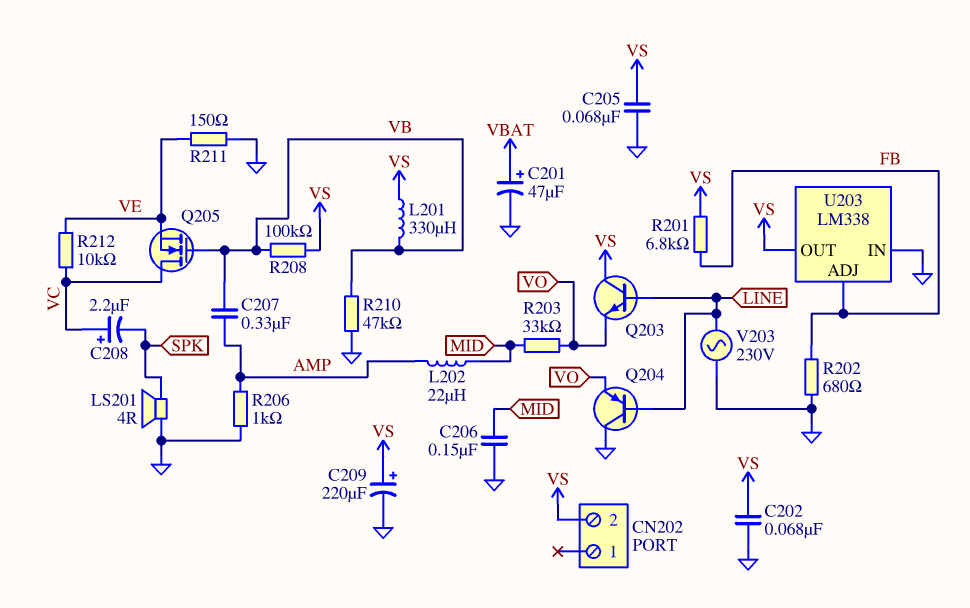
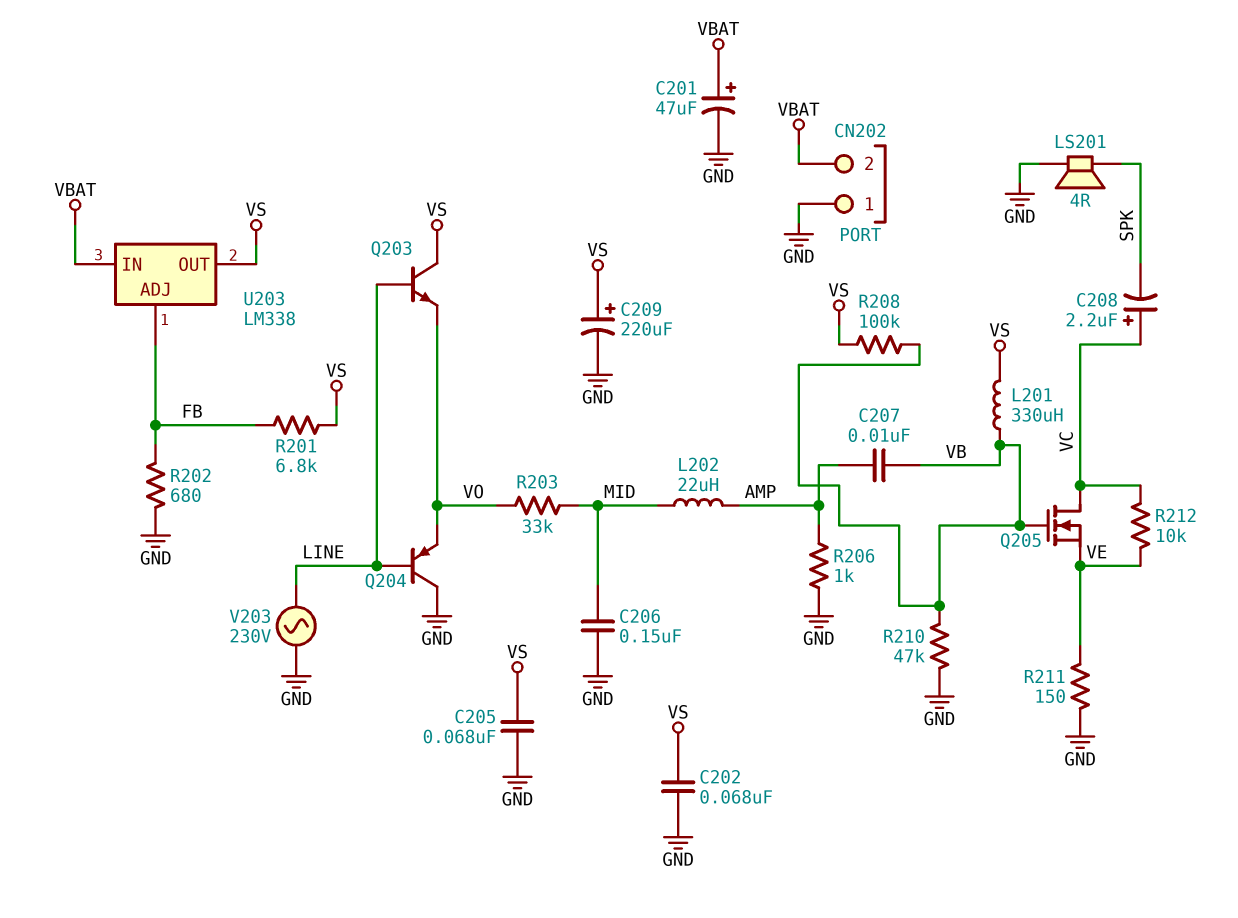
C207: 330nF (AMP, VB) -> 10nF (AMP, VB)
CN202 pin 1: none -> GND
CN202 pin 2: VS -> VBAT
U203 pin IN: GND -> VBAT

